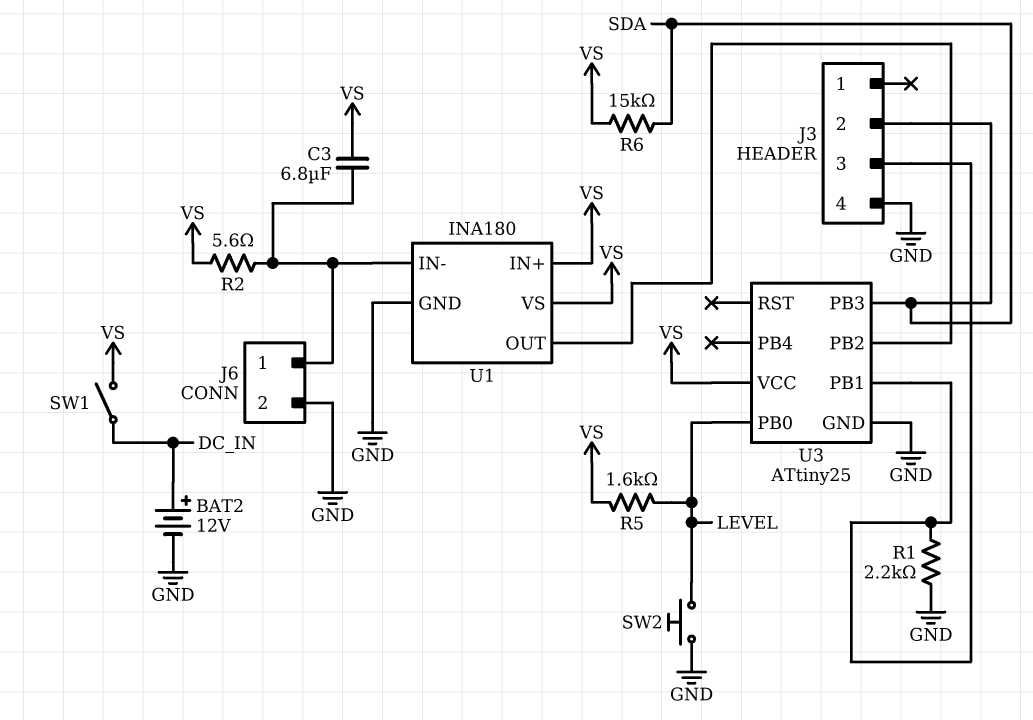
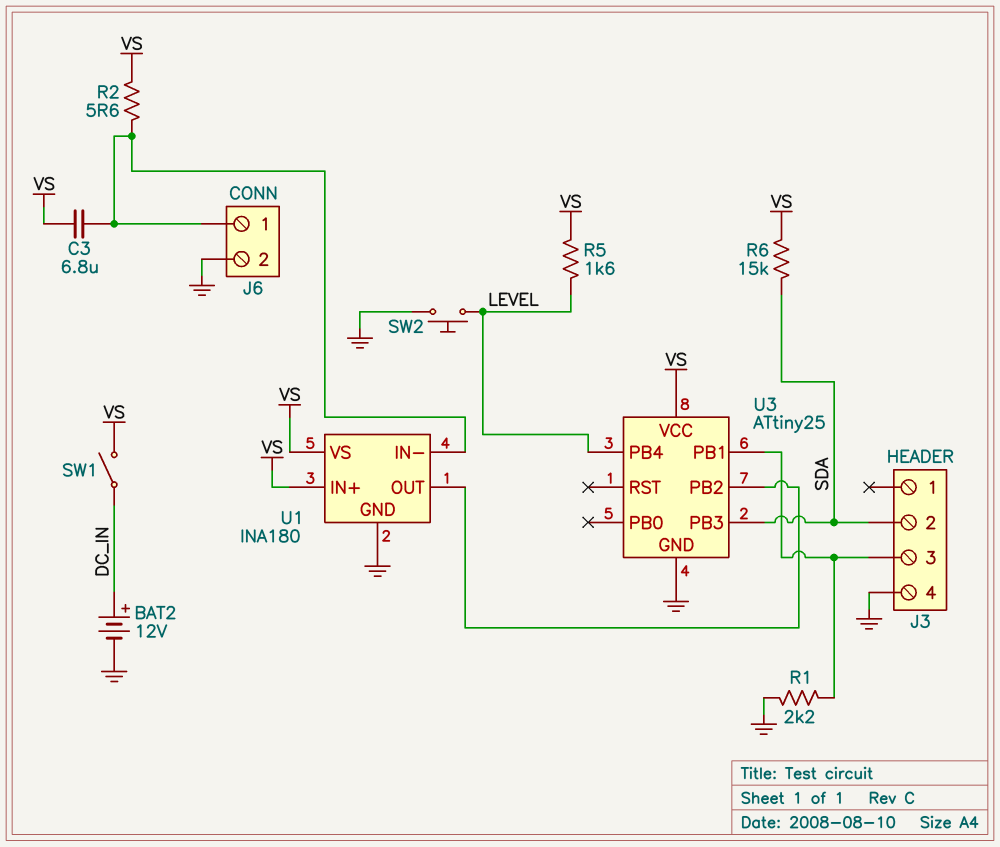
U3 pin PB0: LEVEL -> none
U3 pin PB4: none -> LEVEL

